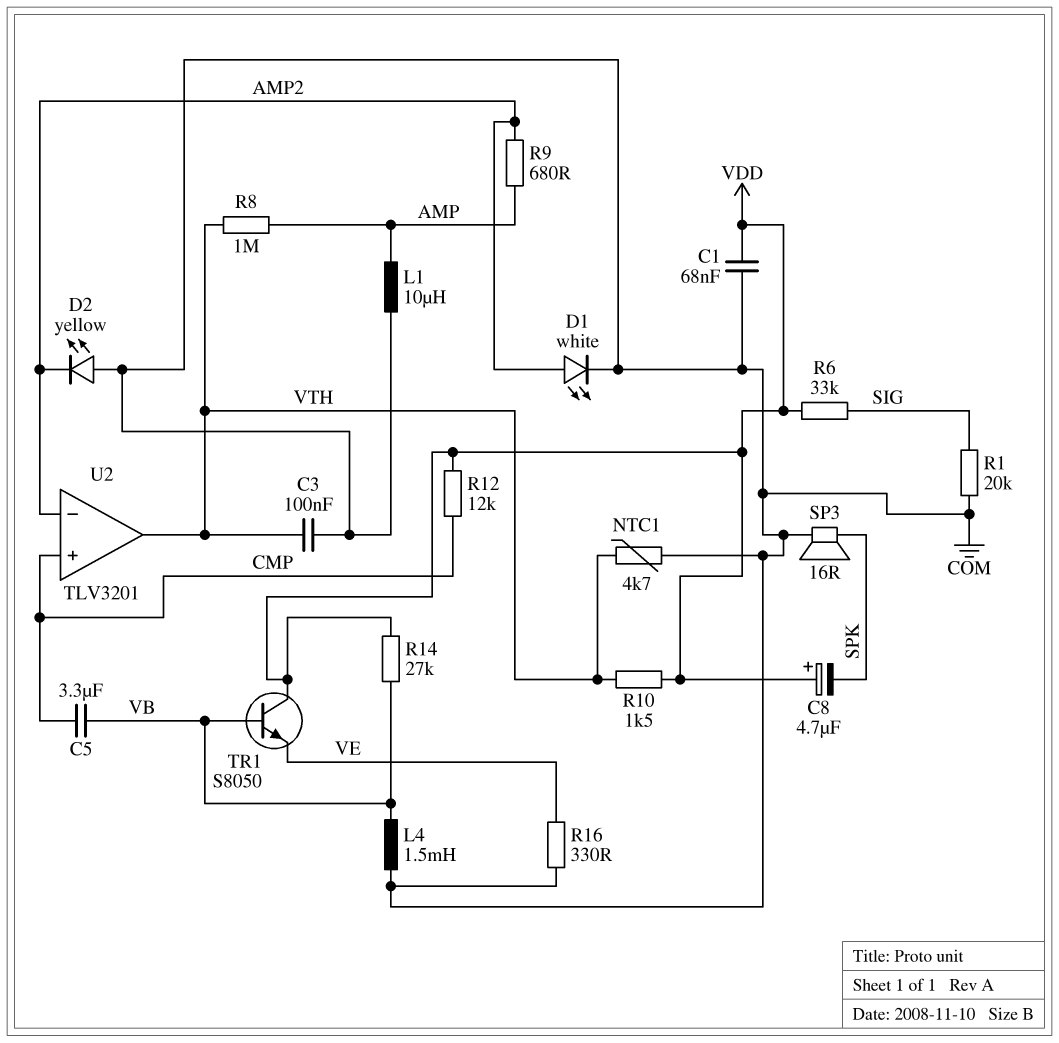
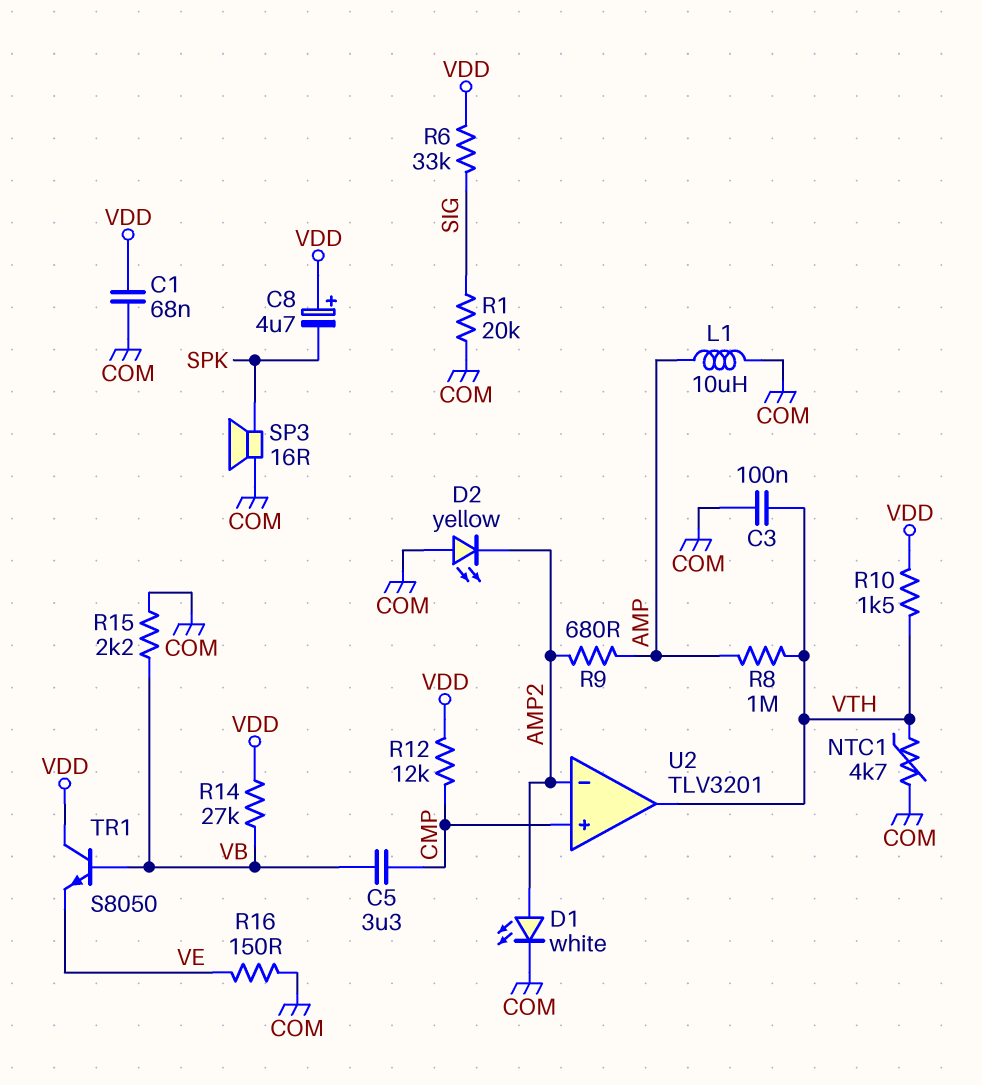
L4: 1.5mH (COM, VB) -> none
R15: none -> 2.2k (COM, VB)
R16: 330 (COM, VE) -> 150 (COM, VE)

